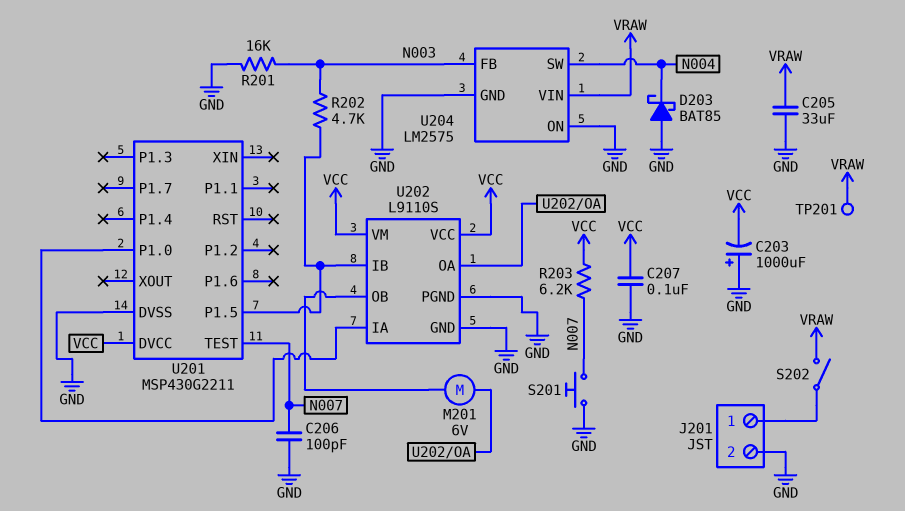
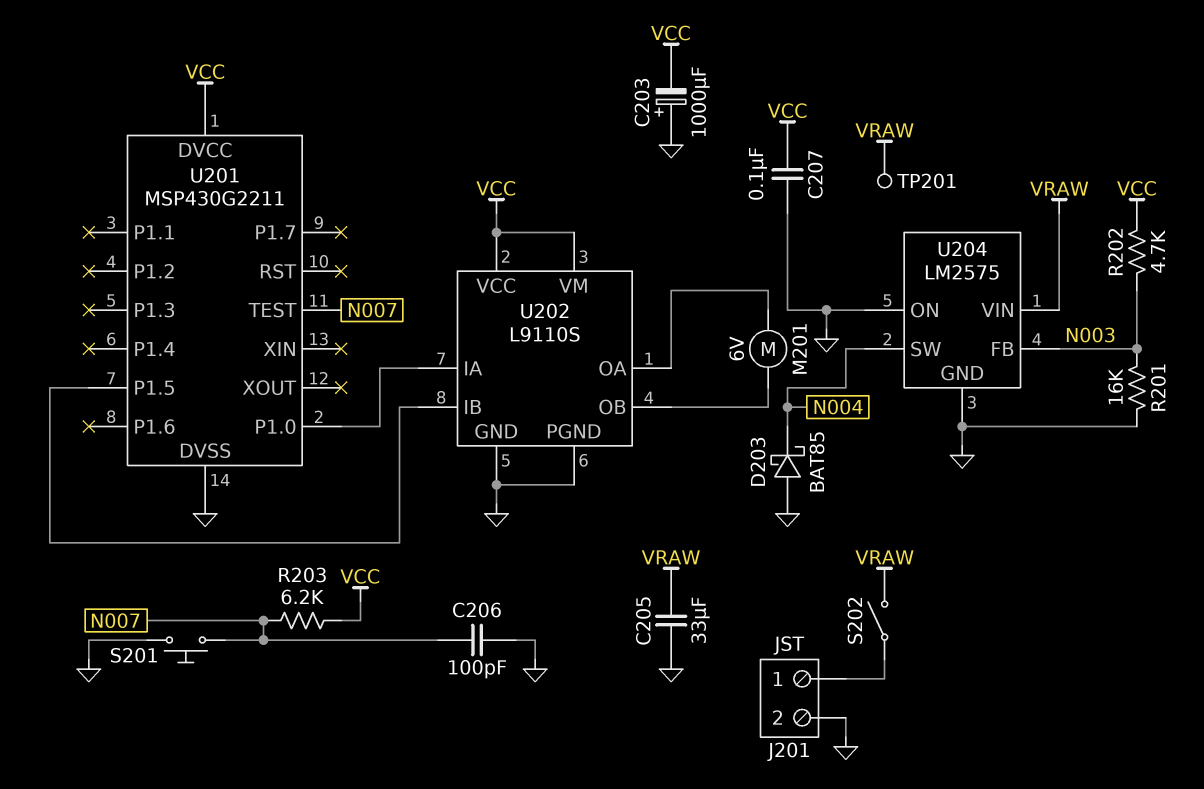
R202: 4.7k (N003, U201/P1.5) -> 4.7k (N003, VCC)

